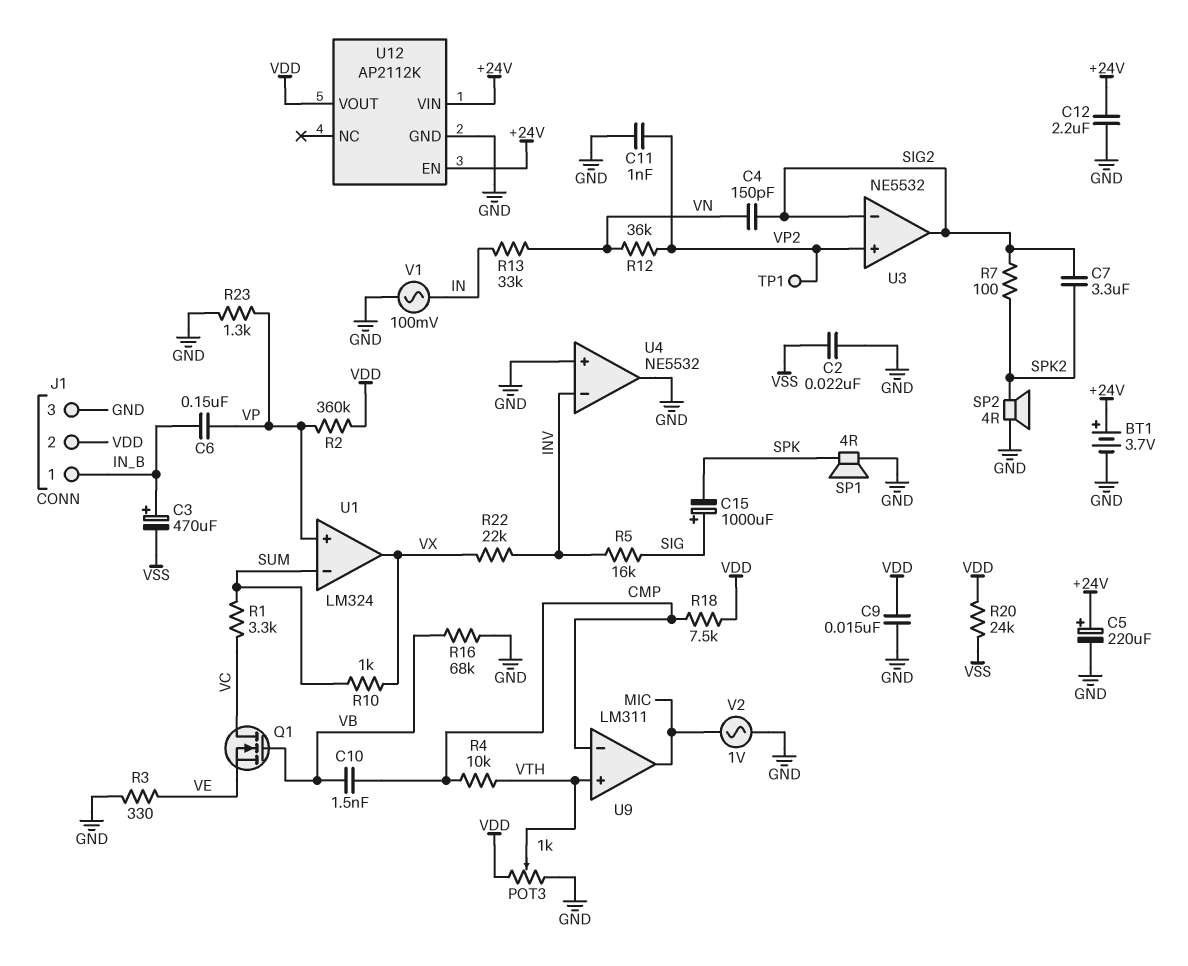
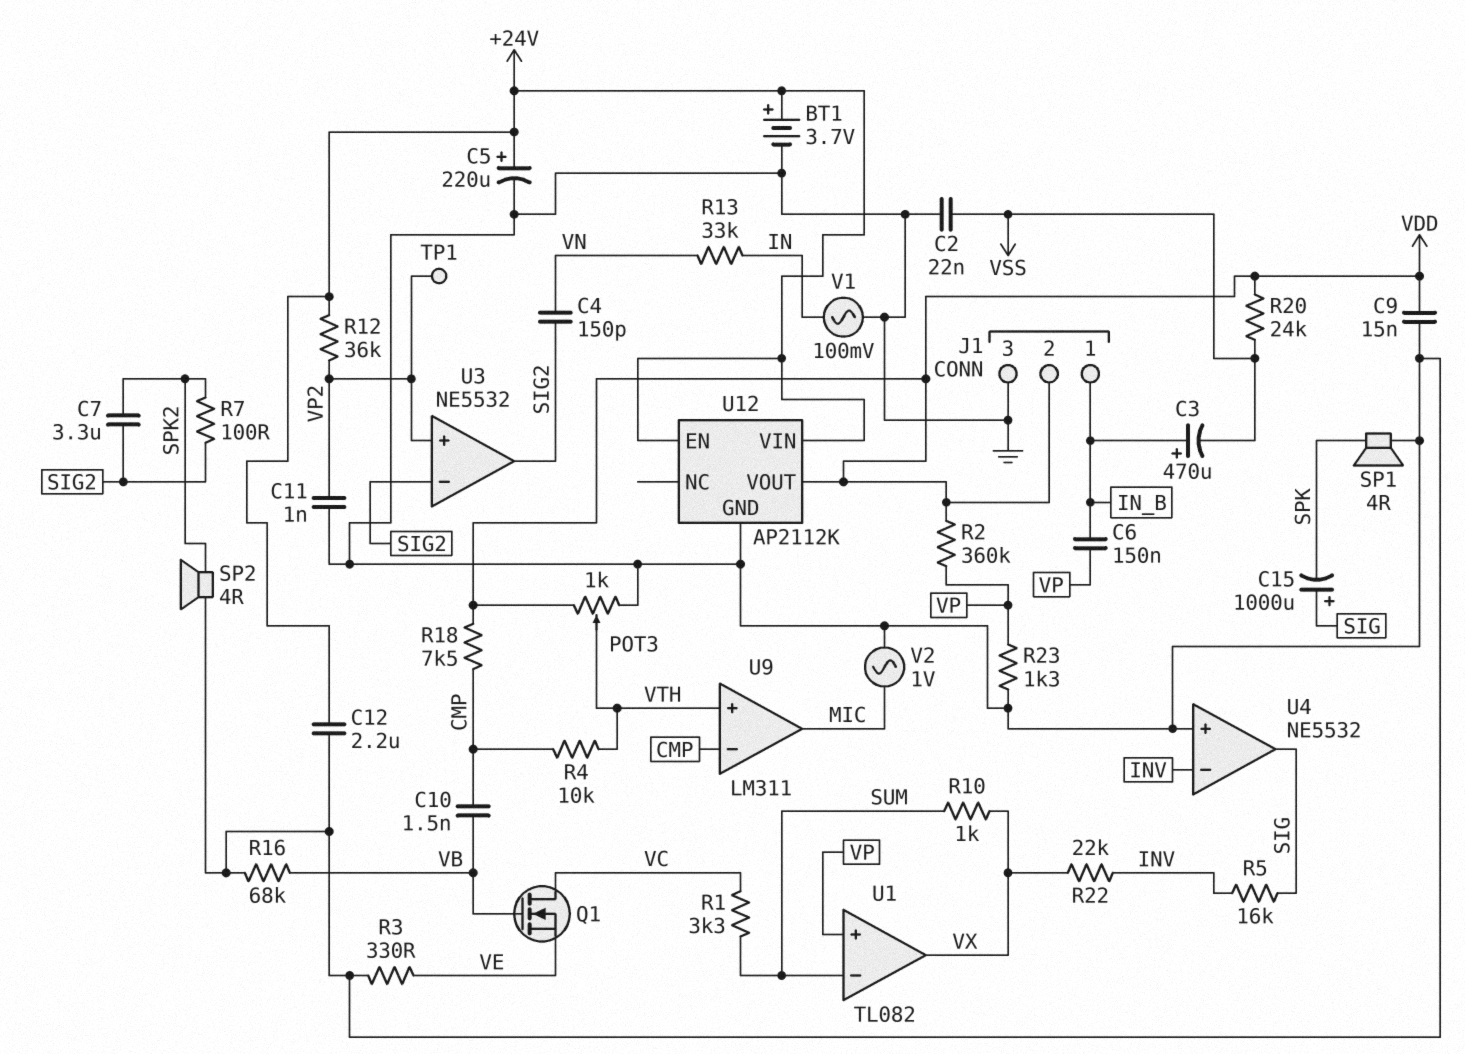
R12: 36k (VN, VP2) -> 36k (+24V, VP2)
U1: LM324 -> TL082
U4 pin out: GND -> SIG

